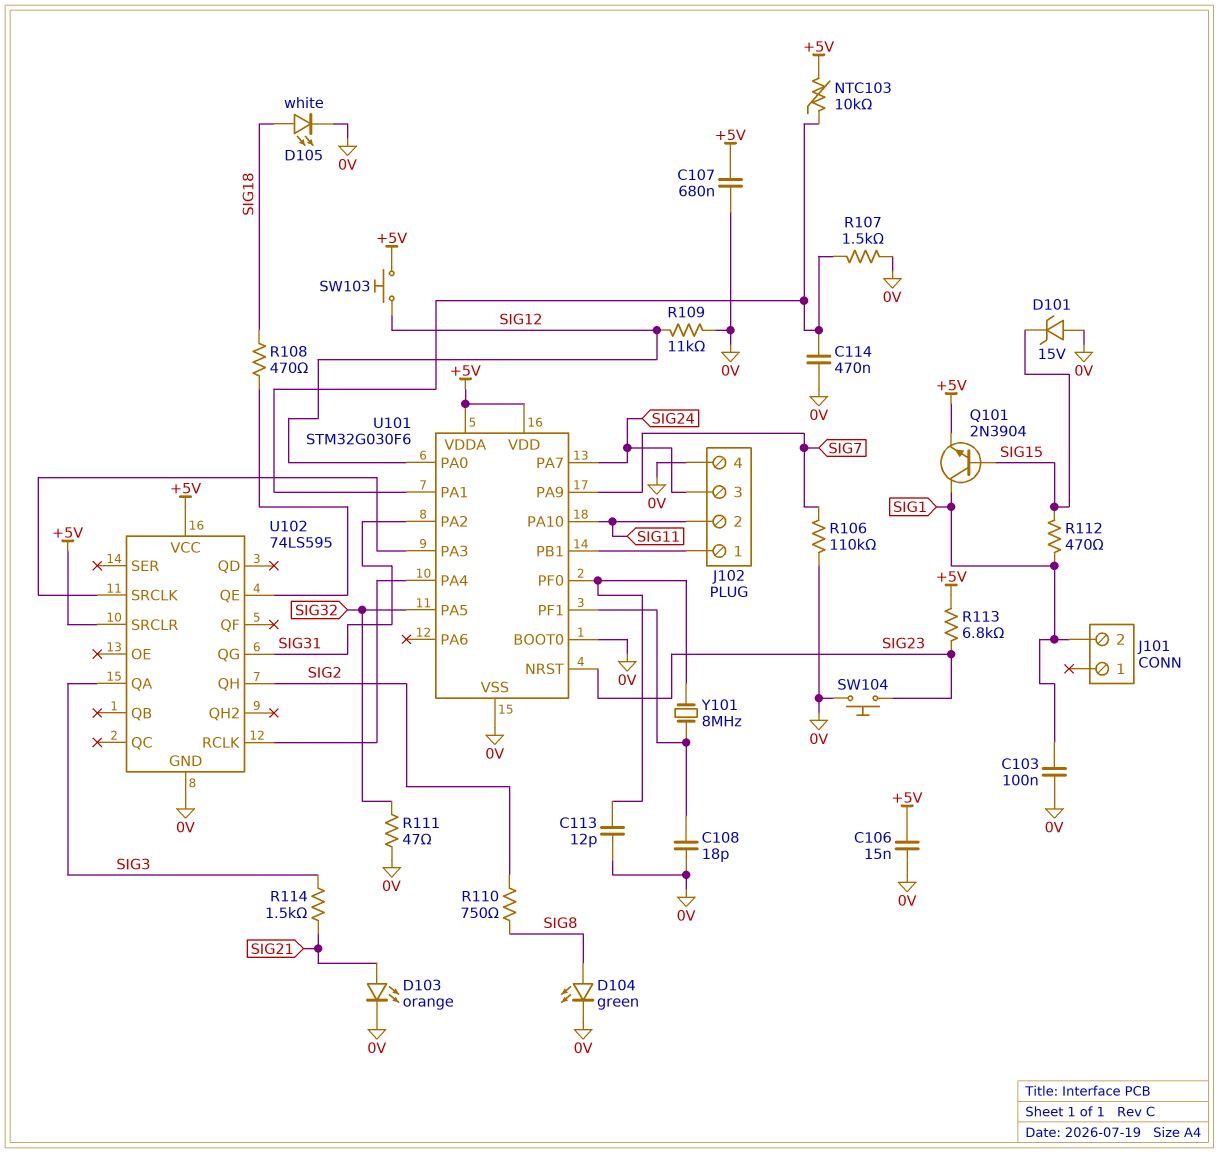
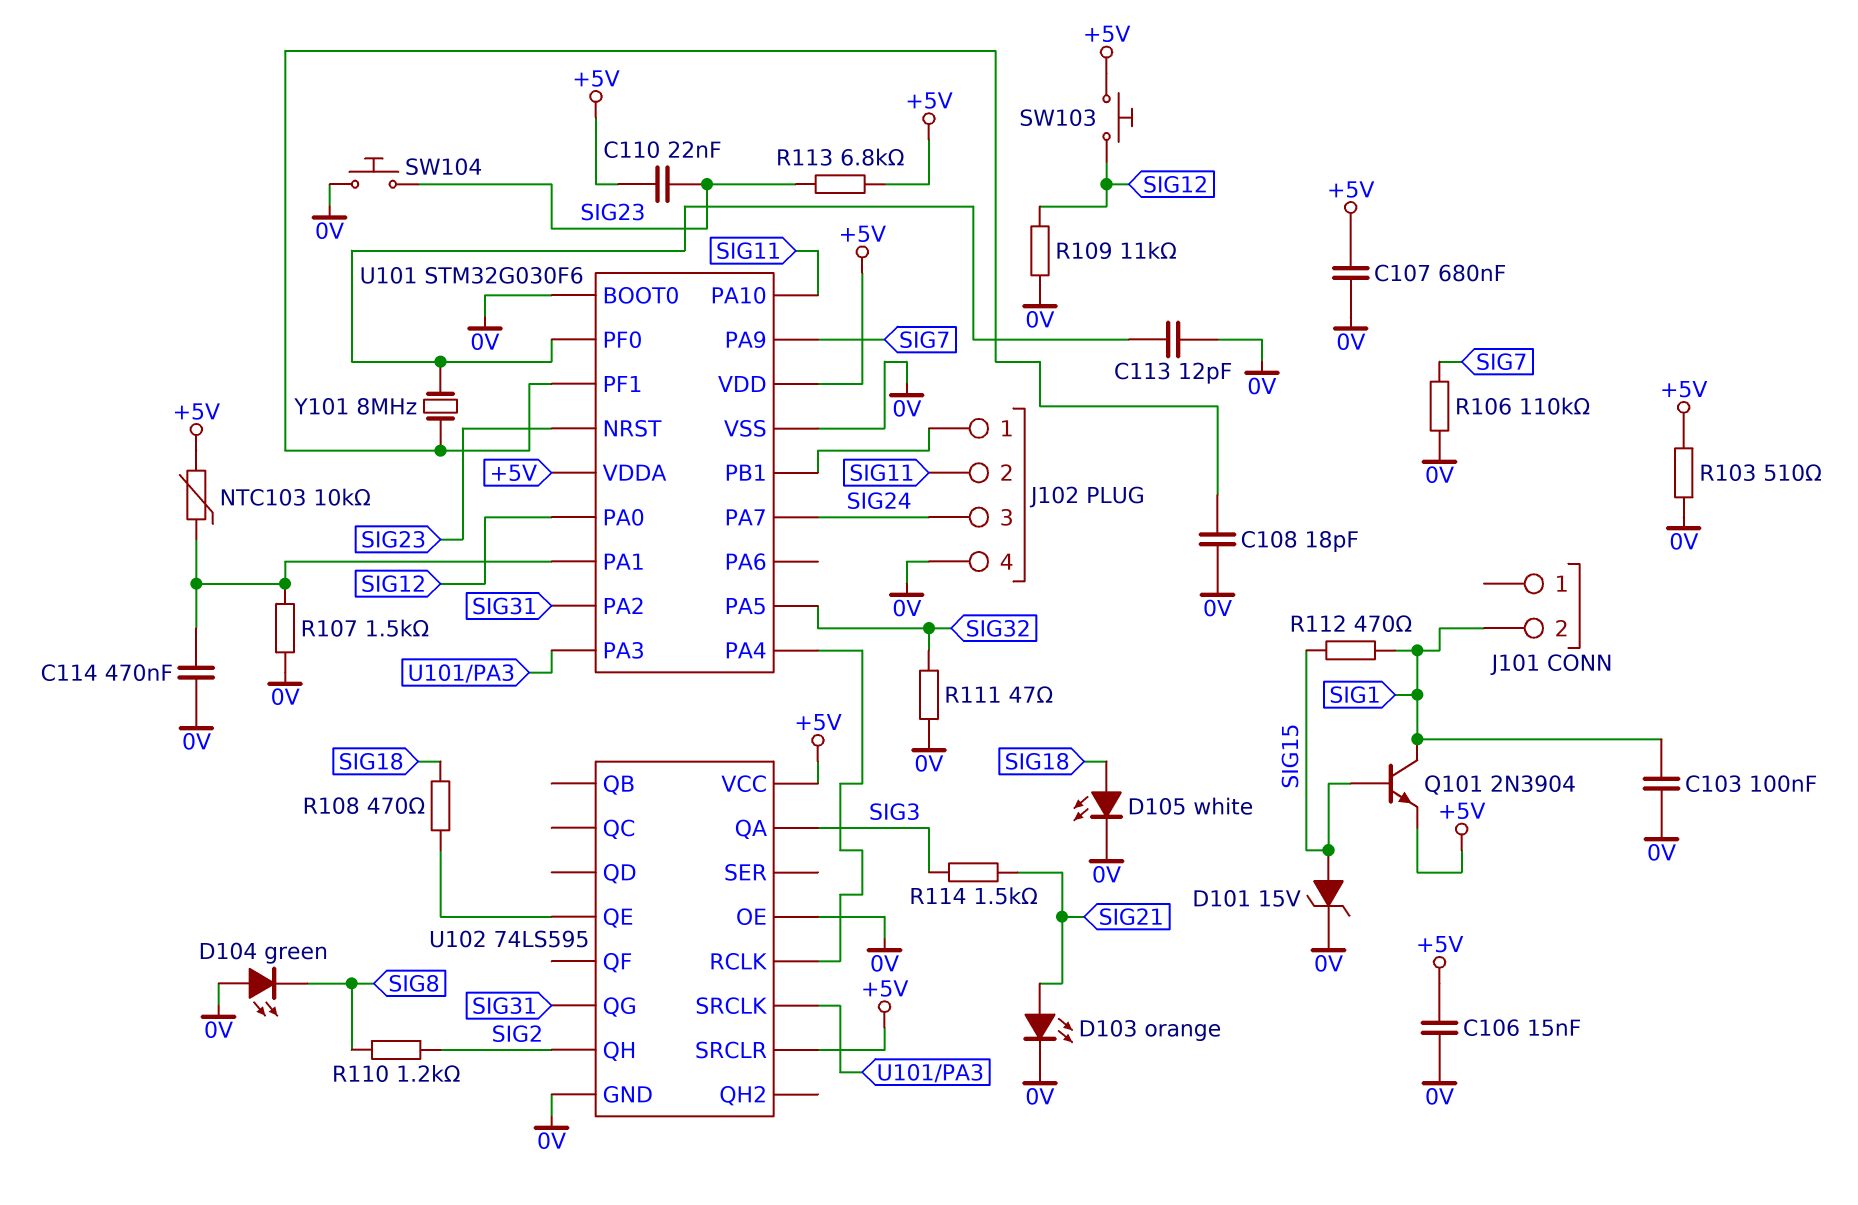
C110: none -> 22nF (+5V, SIG23)
D101: zener 15V (A 0V, K SIG15) -> zener 15V (A SIG15, K 0V)
D104: LED green (A SIG8, K 0V) -> LED green (A 0V, K SIG8)
R103: none -> 510 (+5V, 0V)
R110: 750 (SIG2, SIG8) -> 1.2k (SIG2, SIG8)
U102 pin OE: none -> 0V

